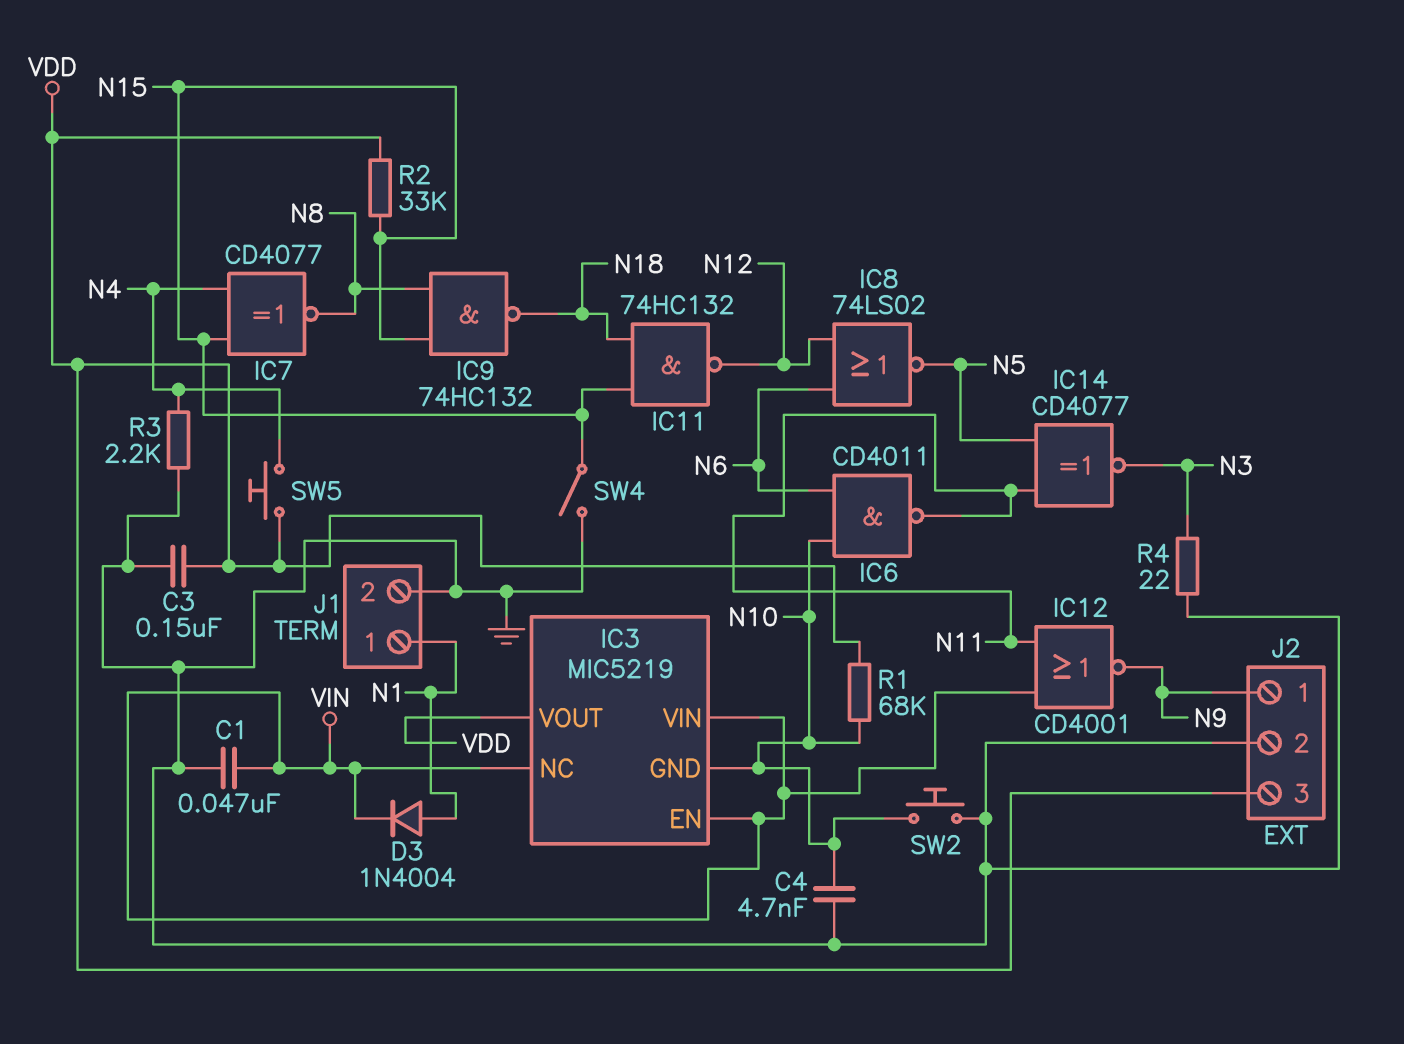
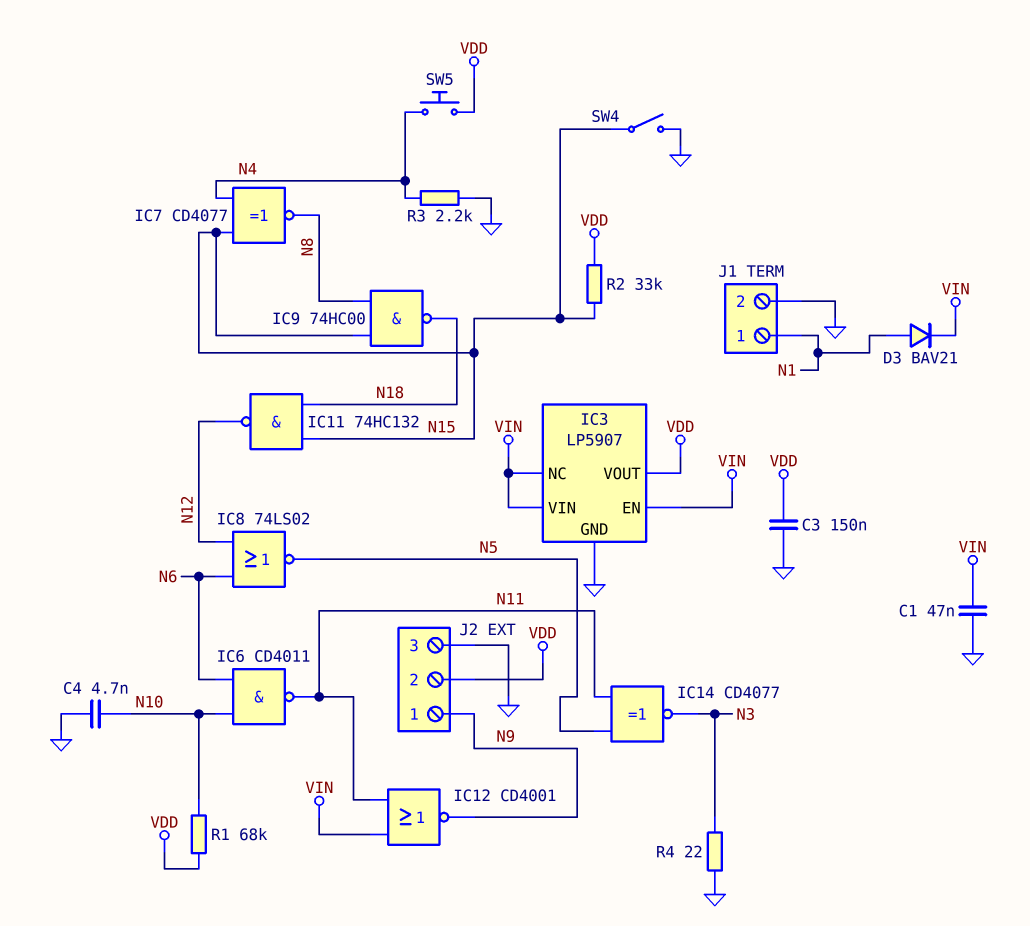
D3: diode 1N4004 (A N1, K VIN) -> diode BAV21 (A N1, K VIN)
IC3: MIC5219 -> LP5907
IC3 pin GND: N10 -> GND
IC9: NAND 74HC132 (in N8, in N15, out N18) -> NAND 74HC00 (in N8, in N15, out N18)
J2 pin 2: GND -> VDD
J2 pin 3: VDD -> GND
SW2: button (GND, N10) -> none

